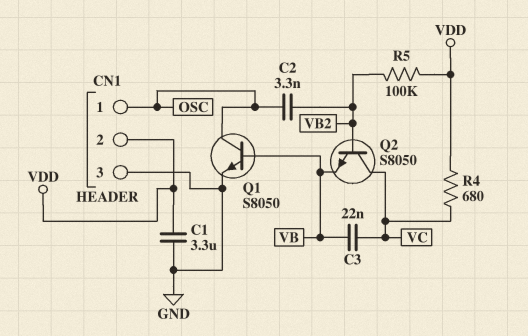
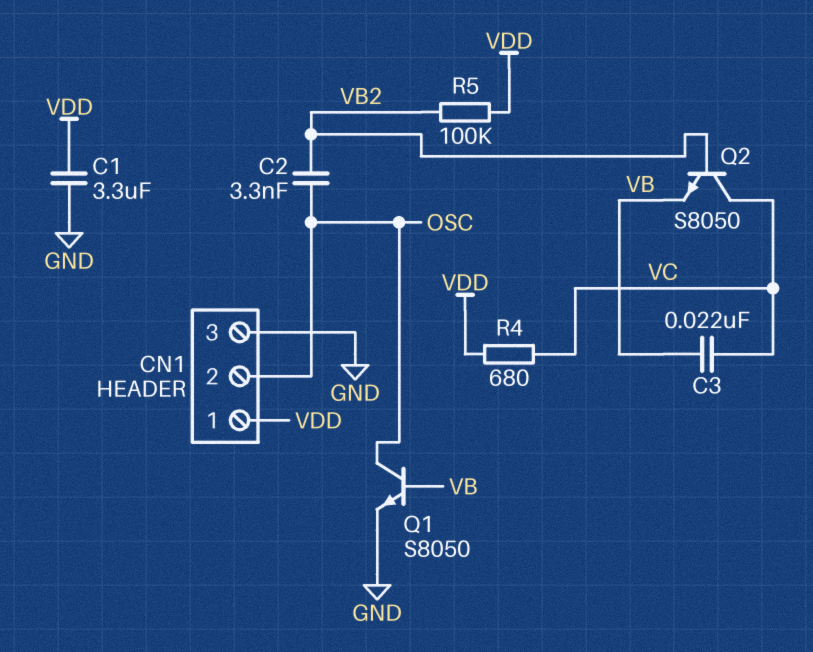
CN1 pin 1: OSC -> VDD
CN1 pin 2: VDD -> OSC

